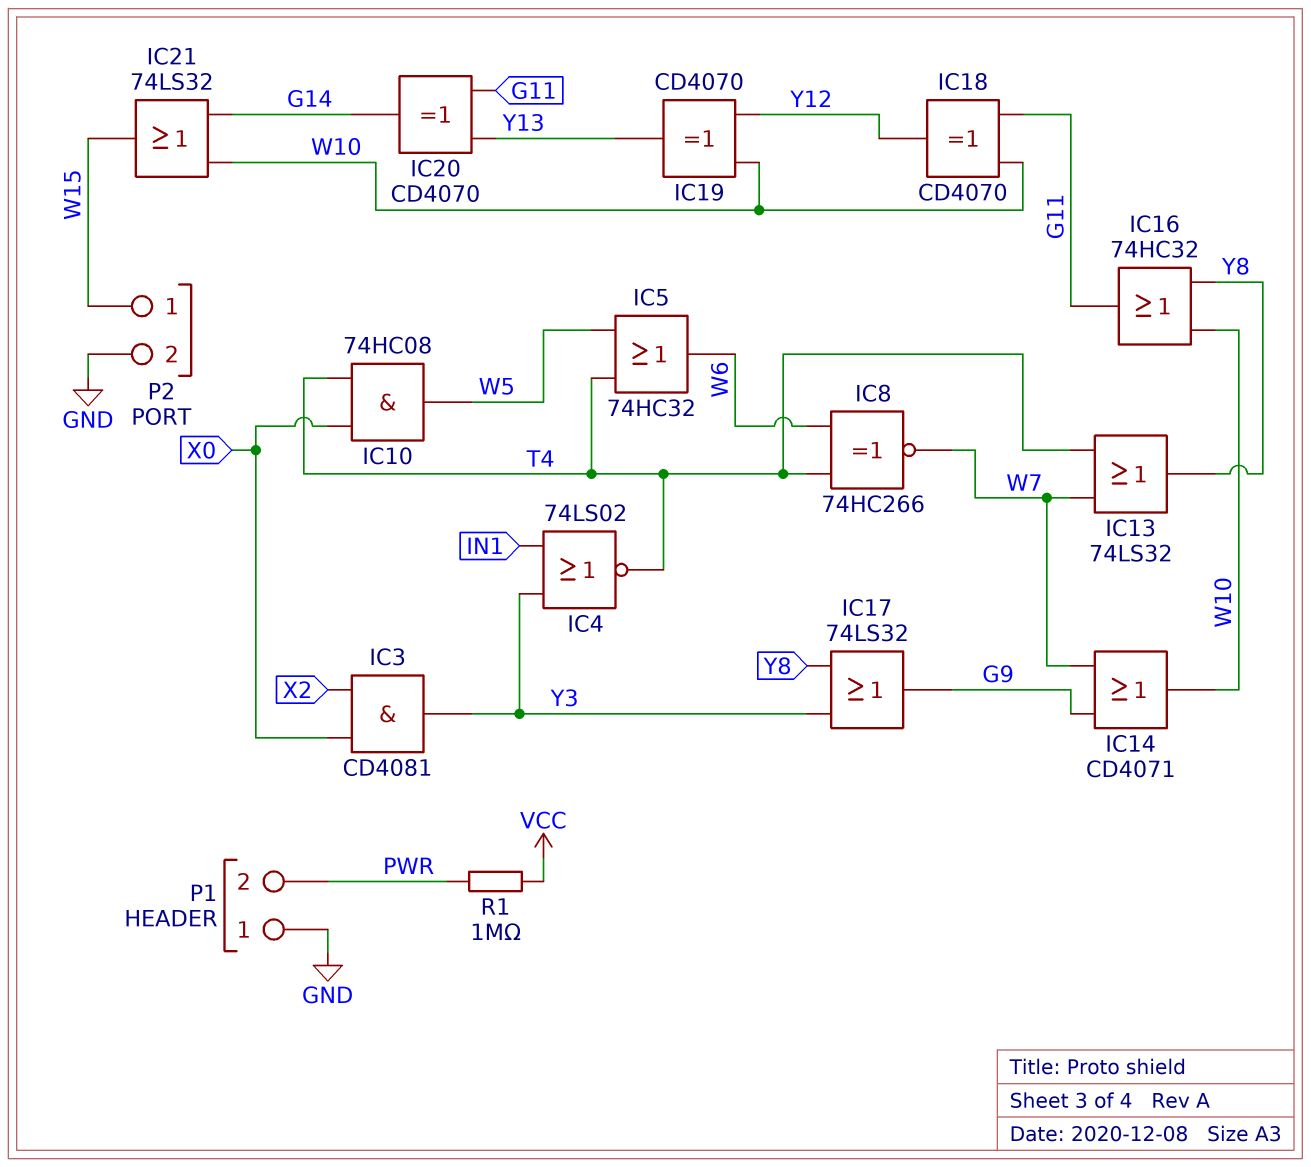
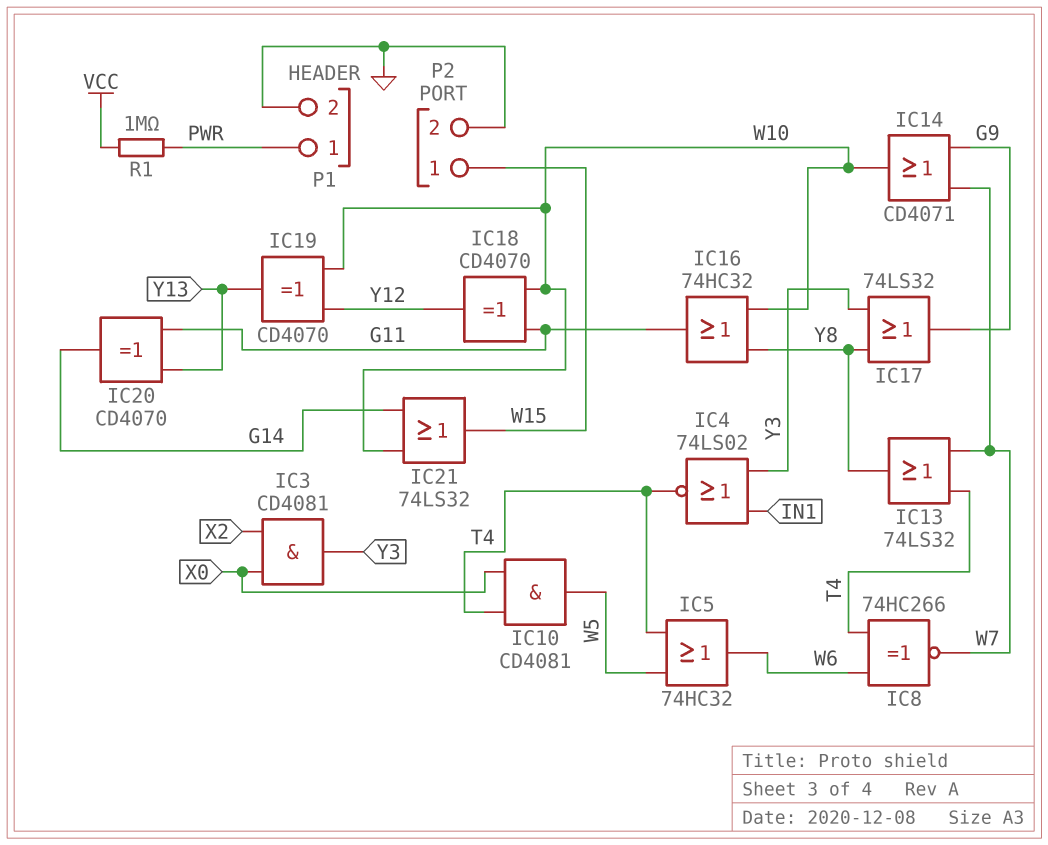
IC10: AND 74HC08 (in T4, in X0, out W5) -> AND CD4081 (in T4, in X0, out W5)
P1 pin 1: GND -> PWR
P1 pin 2: PWR -> GND

